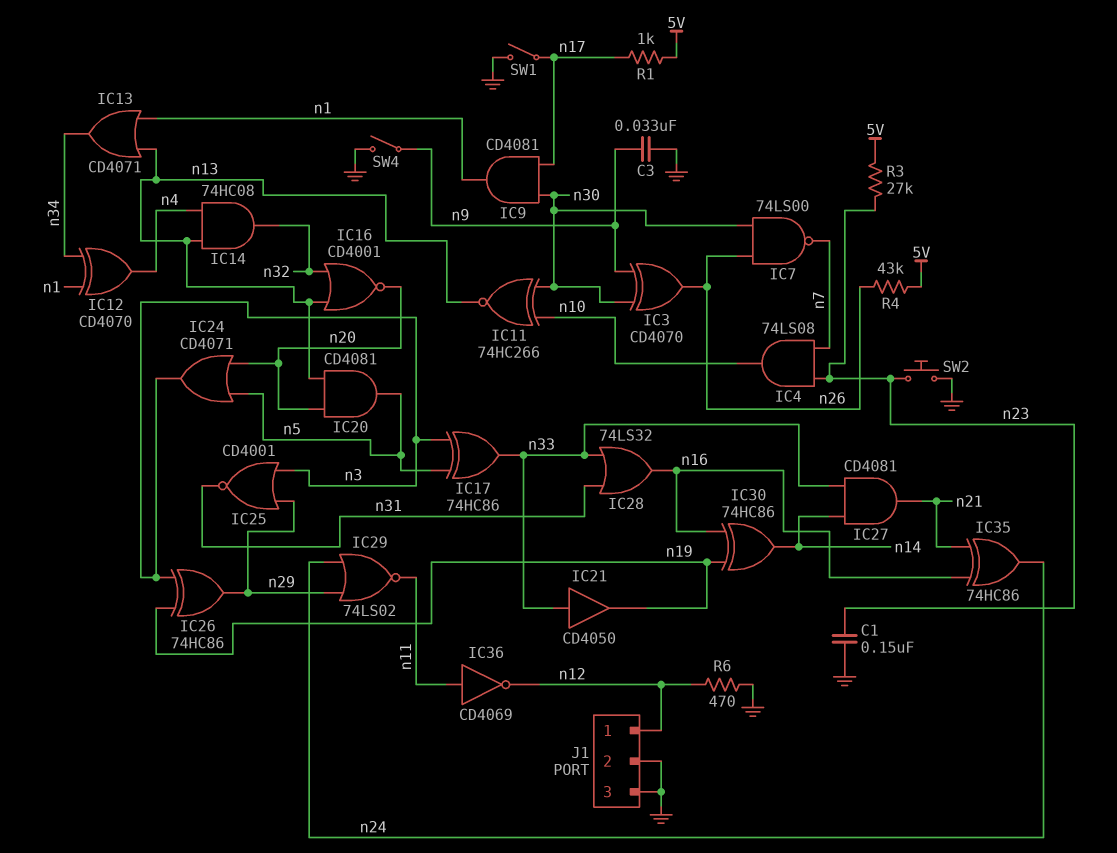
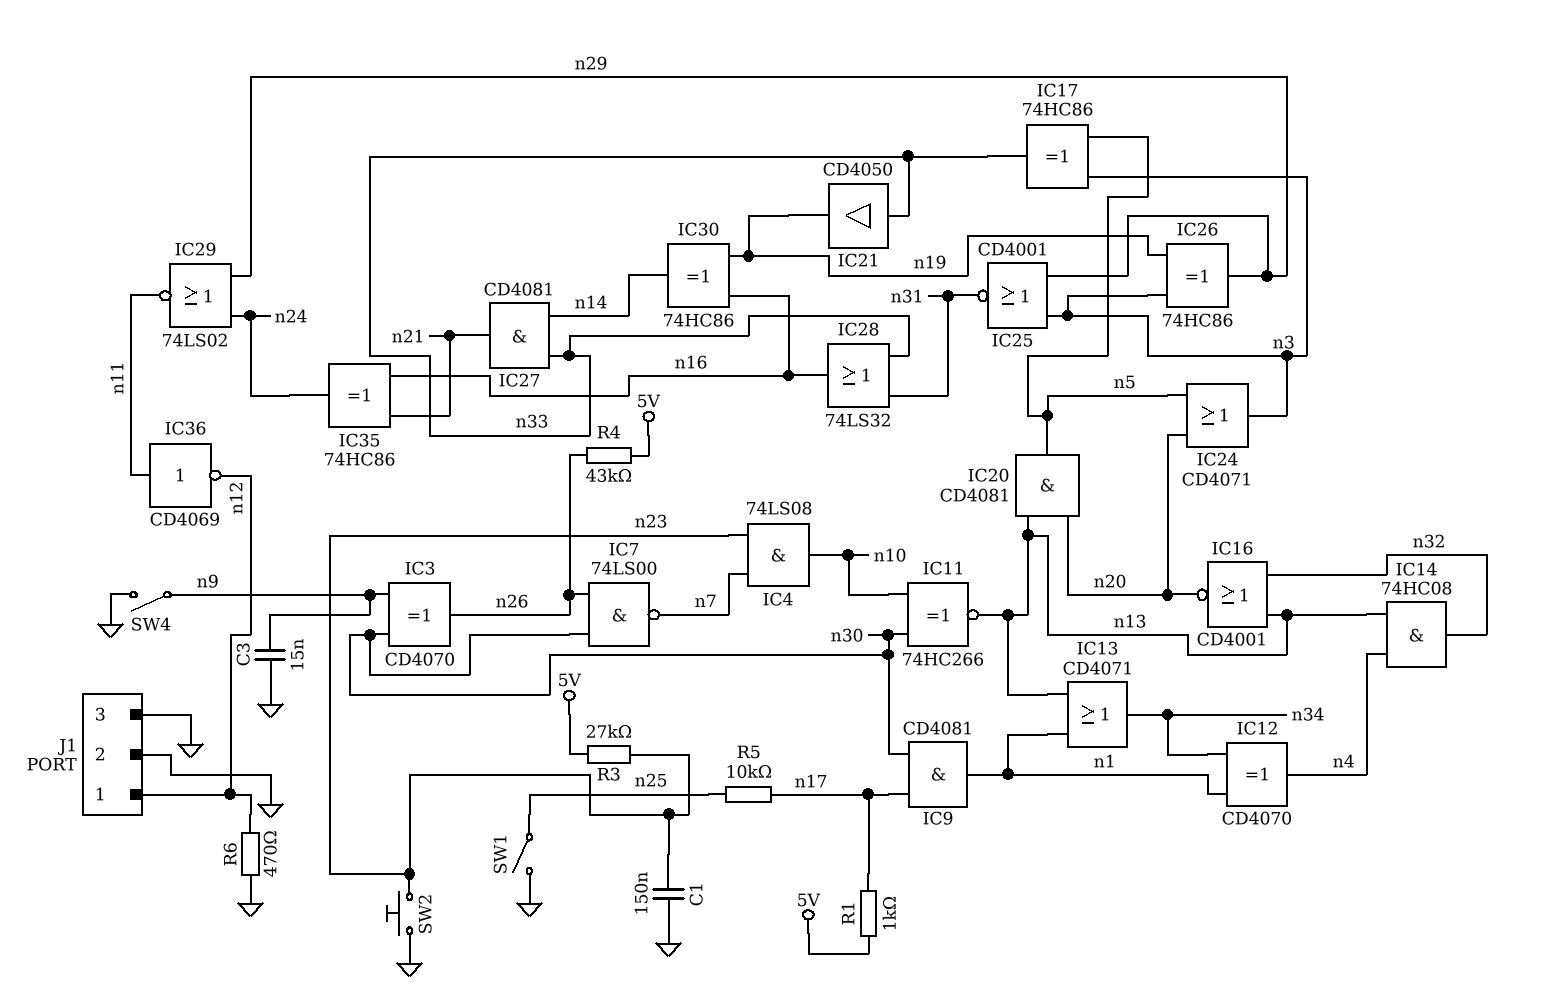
C3: 33nF (GND, n9) -> 15nF (GND, n9)
R5: none -> 10k (n17, n25)
SW1: switch (GND, n17) -> switch (GND, n25)

